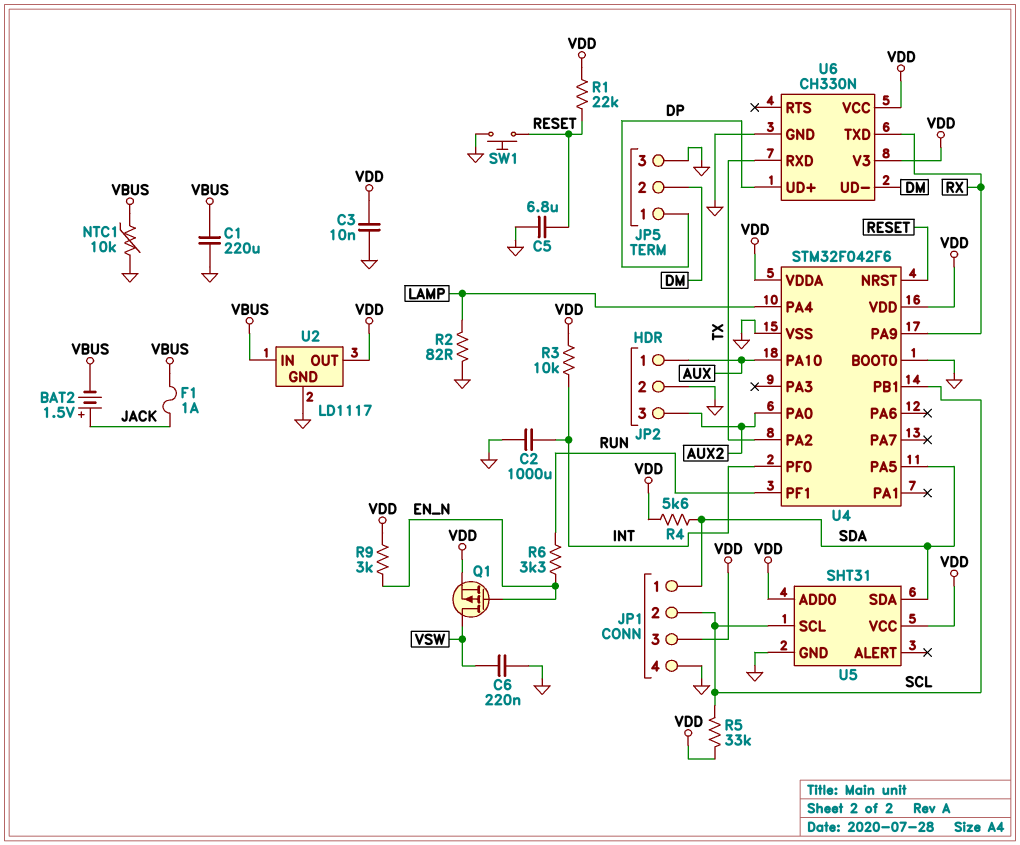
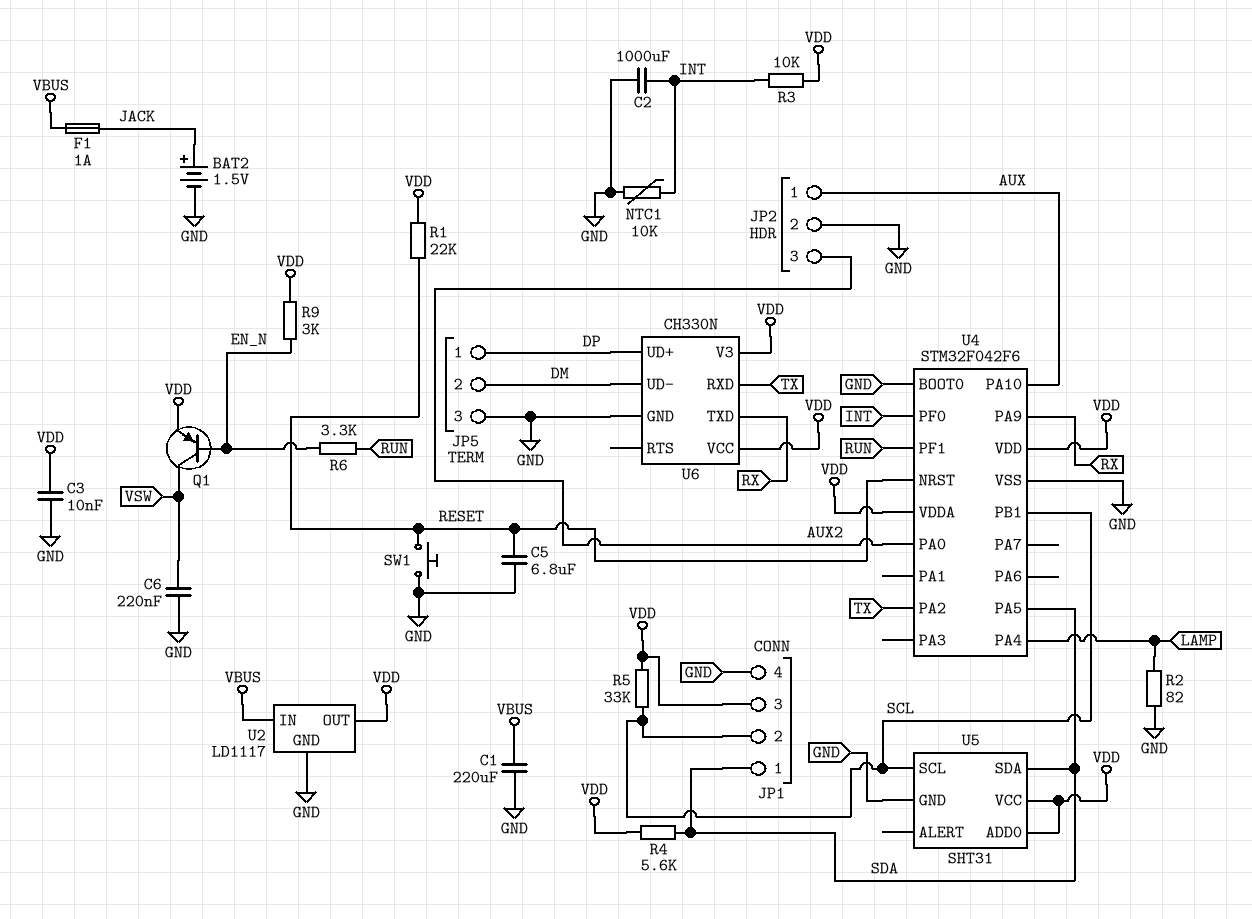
BAT2: 1.5V (plus JACK, minus VBUS) -> 1.5V (plus JACK, minus GND)
NTC1: 10k (GND, VBUS) -> 10k (GND, INT)
Q1: PMOS (G EN_N, D VSW, S VDD) -> PNP (B EN_N, C VSW, E VDD)

